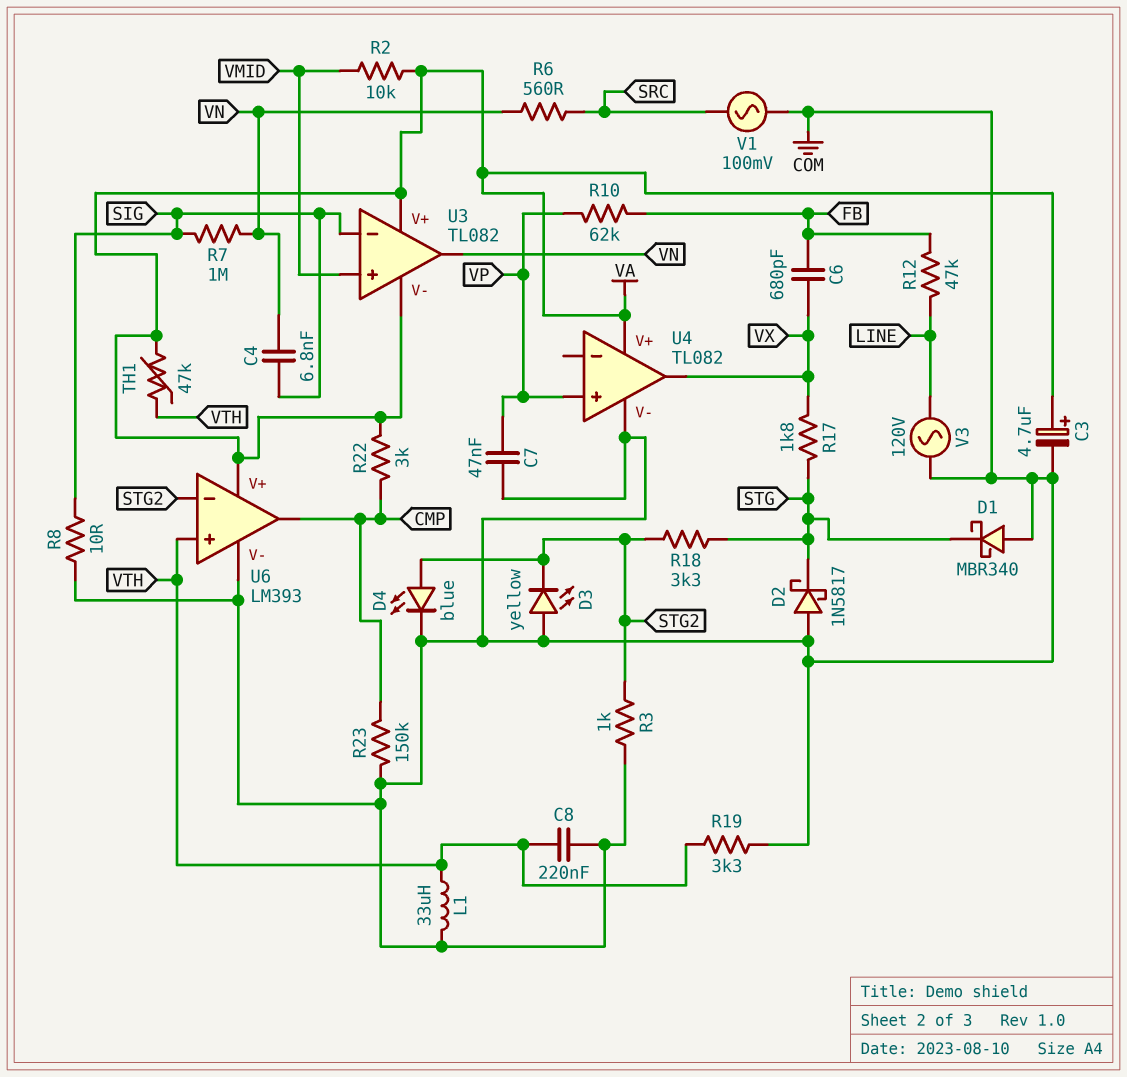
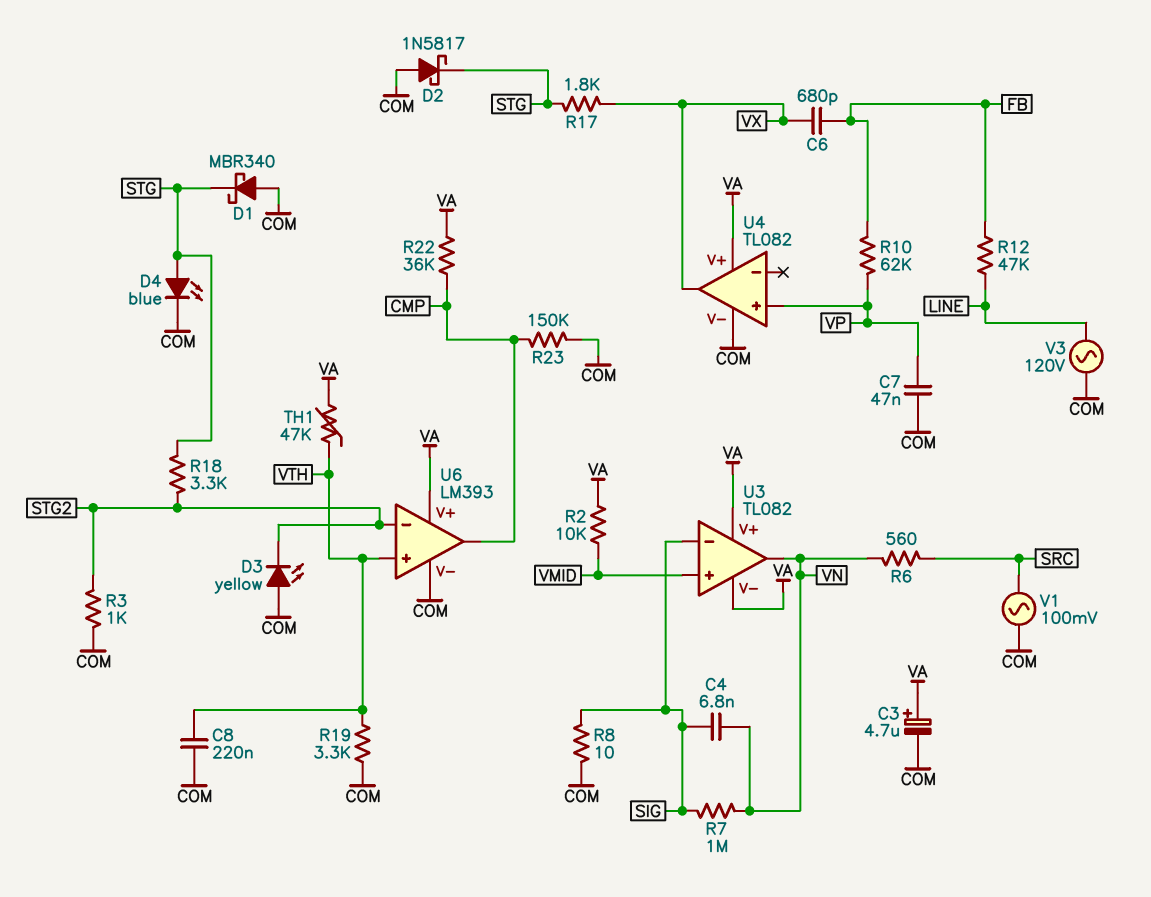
D4: LED blue (A STG2, K COM) -> LED blue (A STG, K COM)
L1: 33uH (COM, VTH) -> none
R22: 3k (CMP, VA) -> 36k (CMP, VA)

